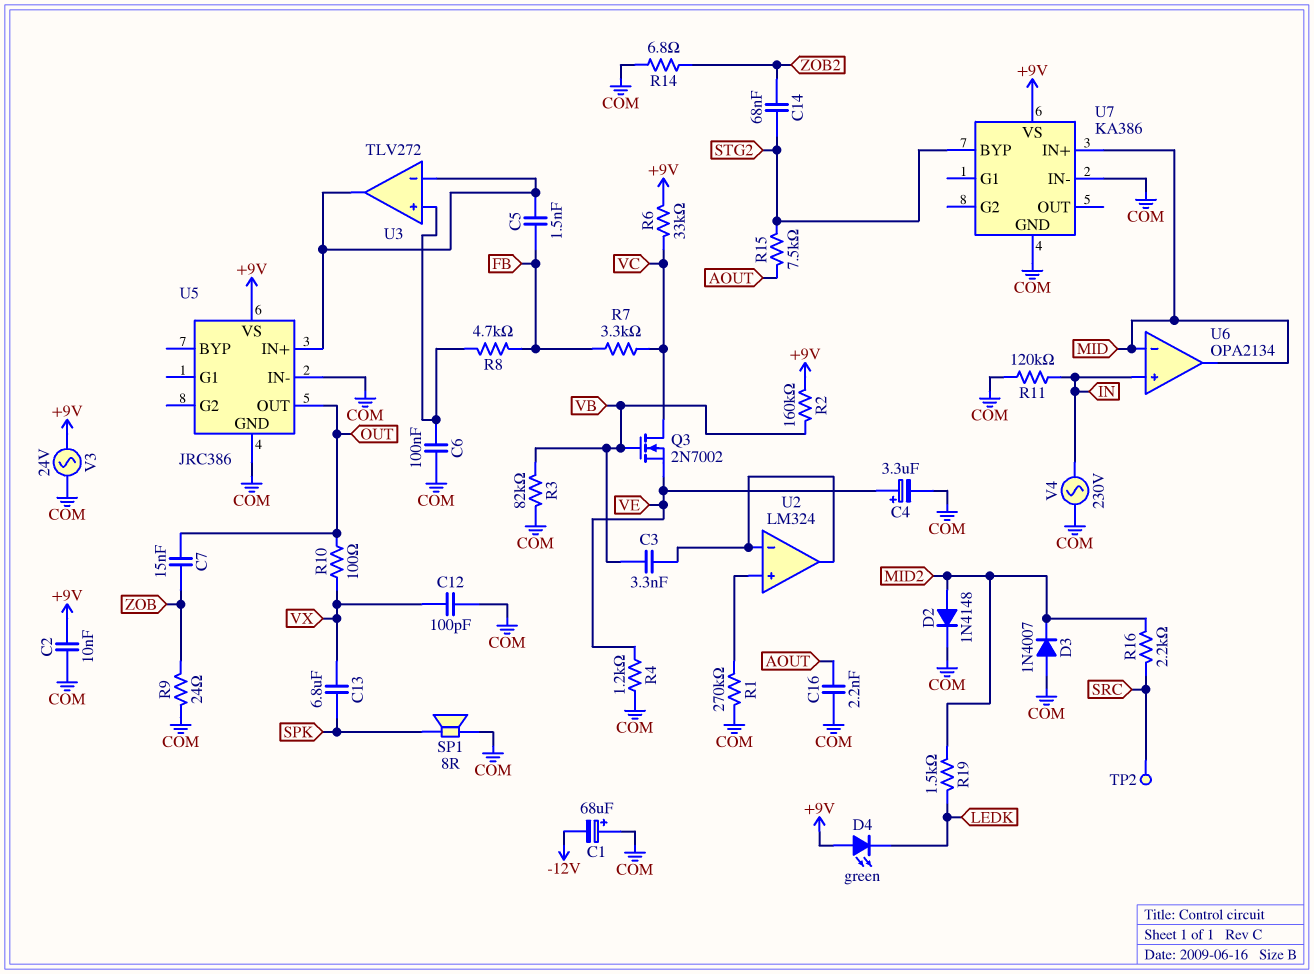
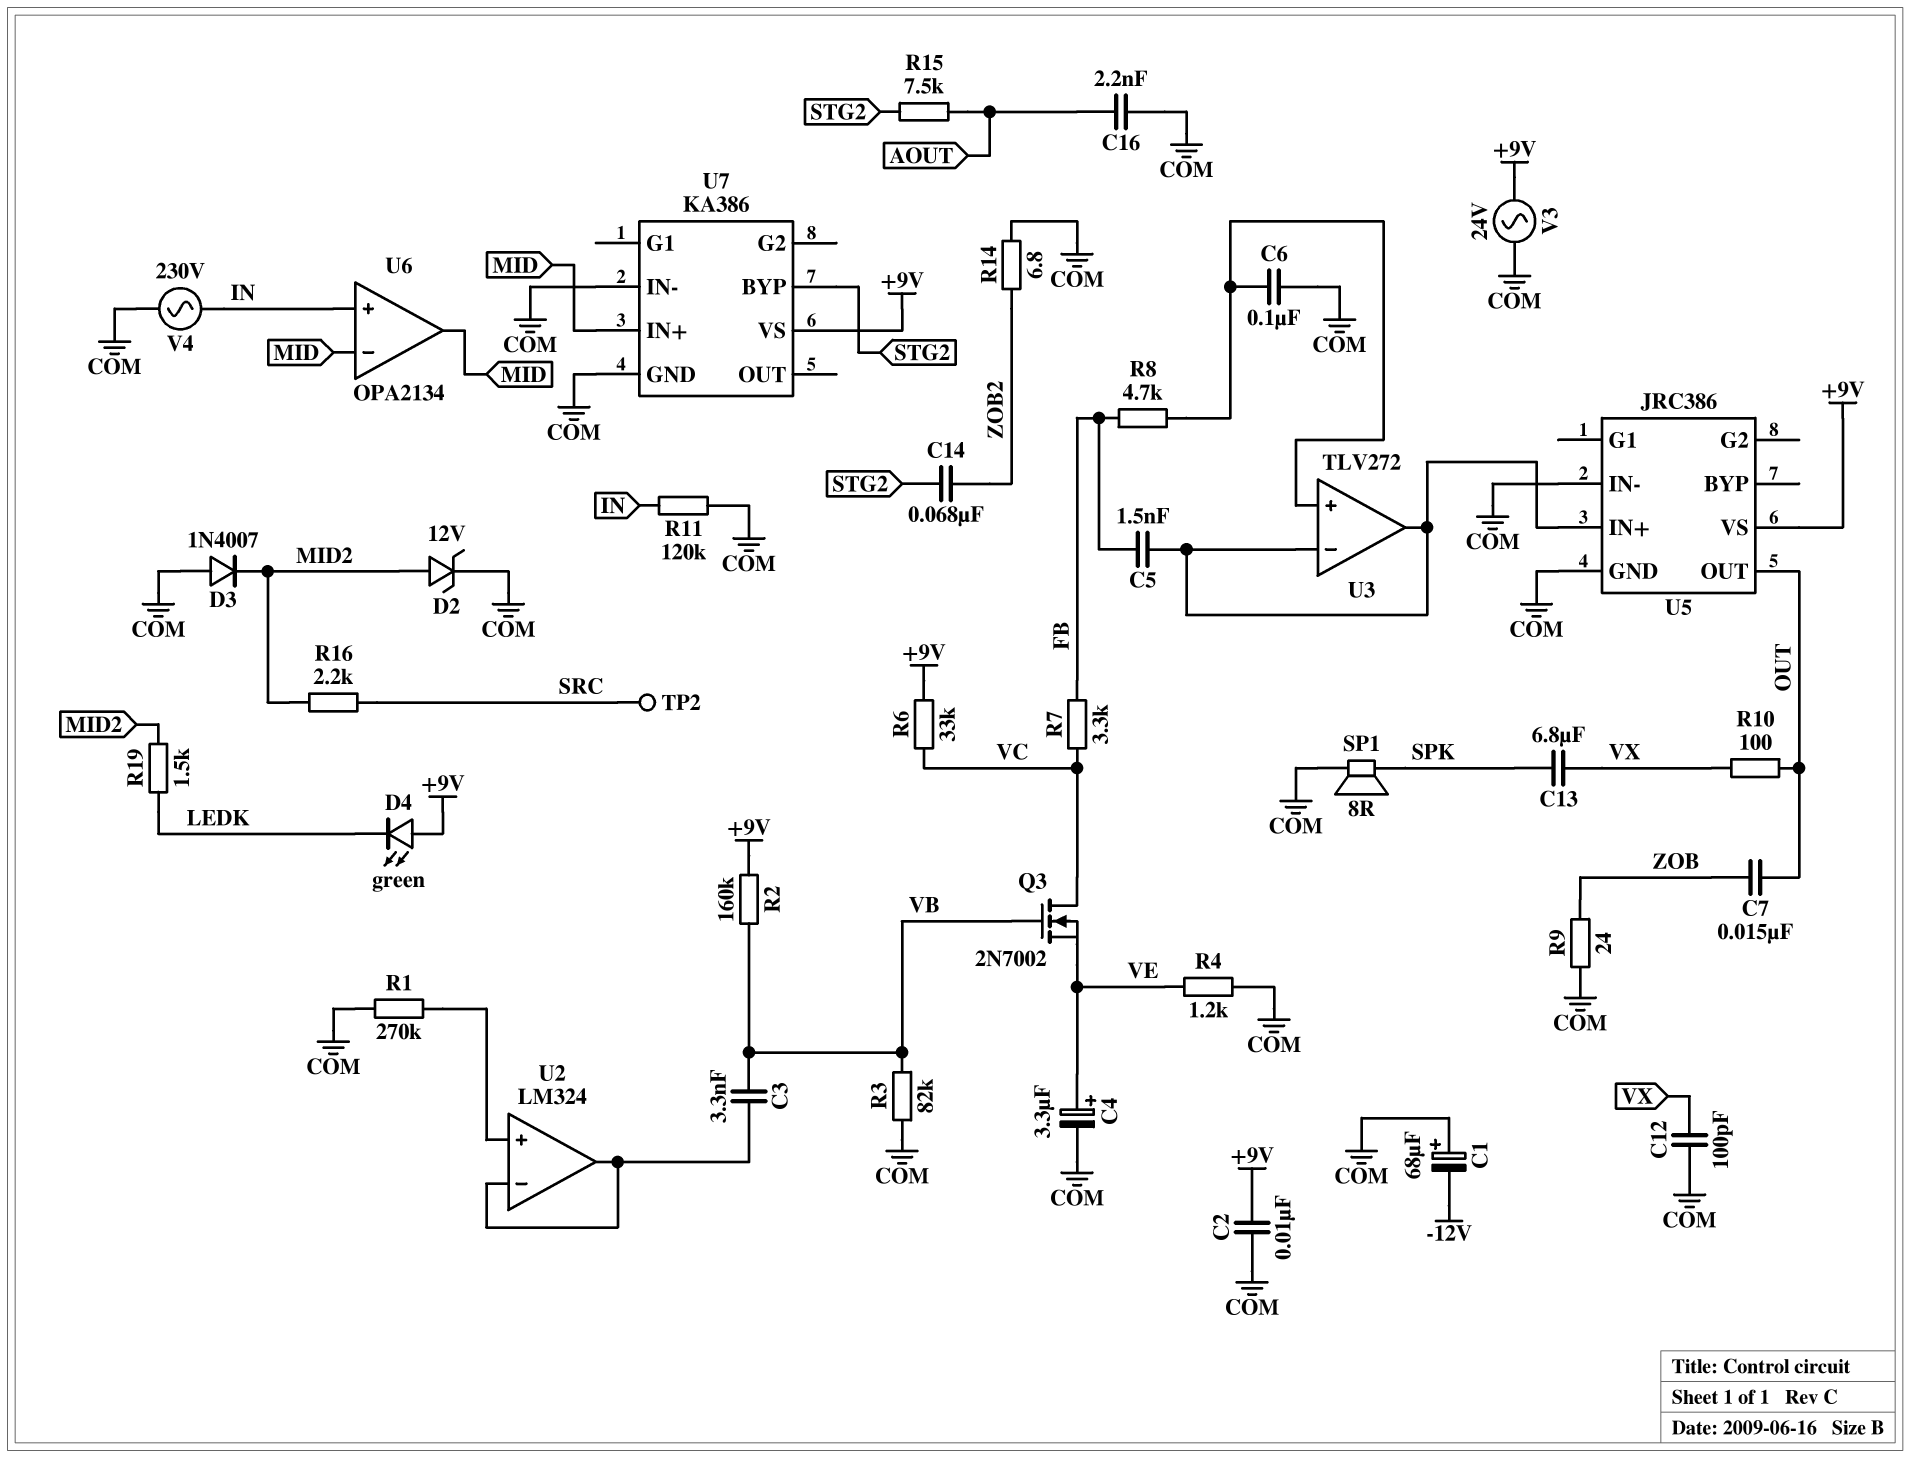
D2: diode 1N4148 (A MID2, K COM) -> zener 12V (A MID2, K COM)

